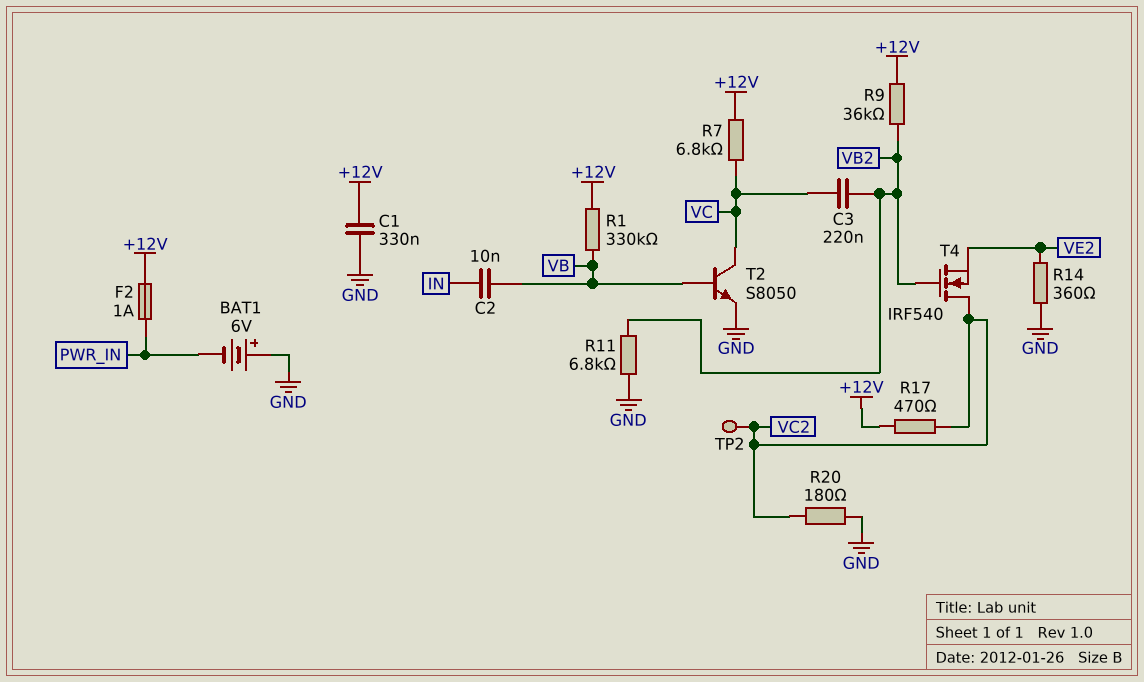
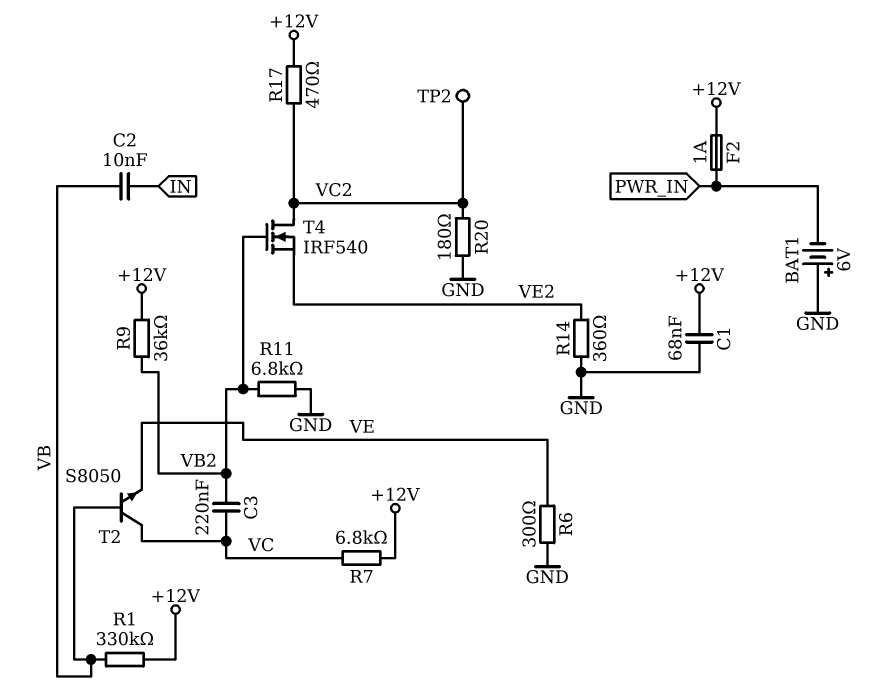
C1: 330nF (+12V, GND) -> 68nF (+12V, GND)
R6: none -> 300 (GND, VE)
T2: NPN S8050 (B VB, C VC, E GND) -> NPN S8050 (B VB, C VC, E VE)

